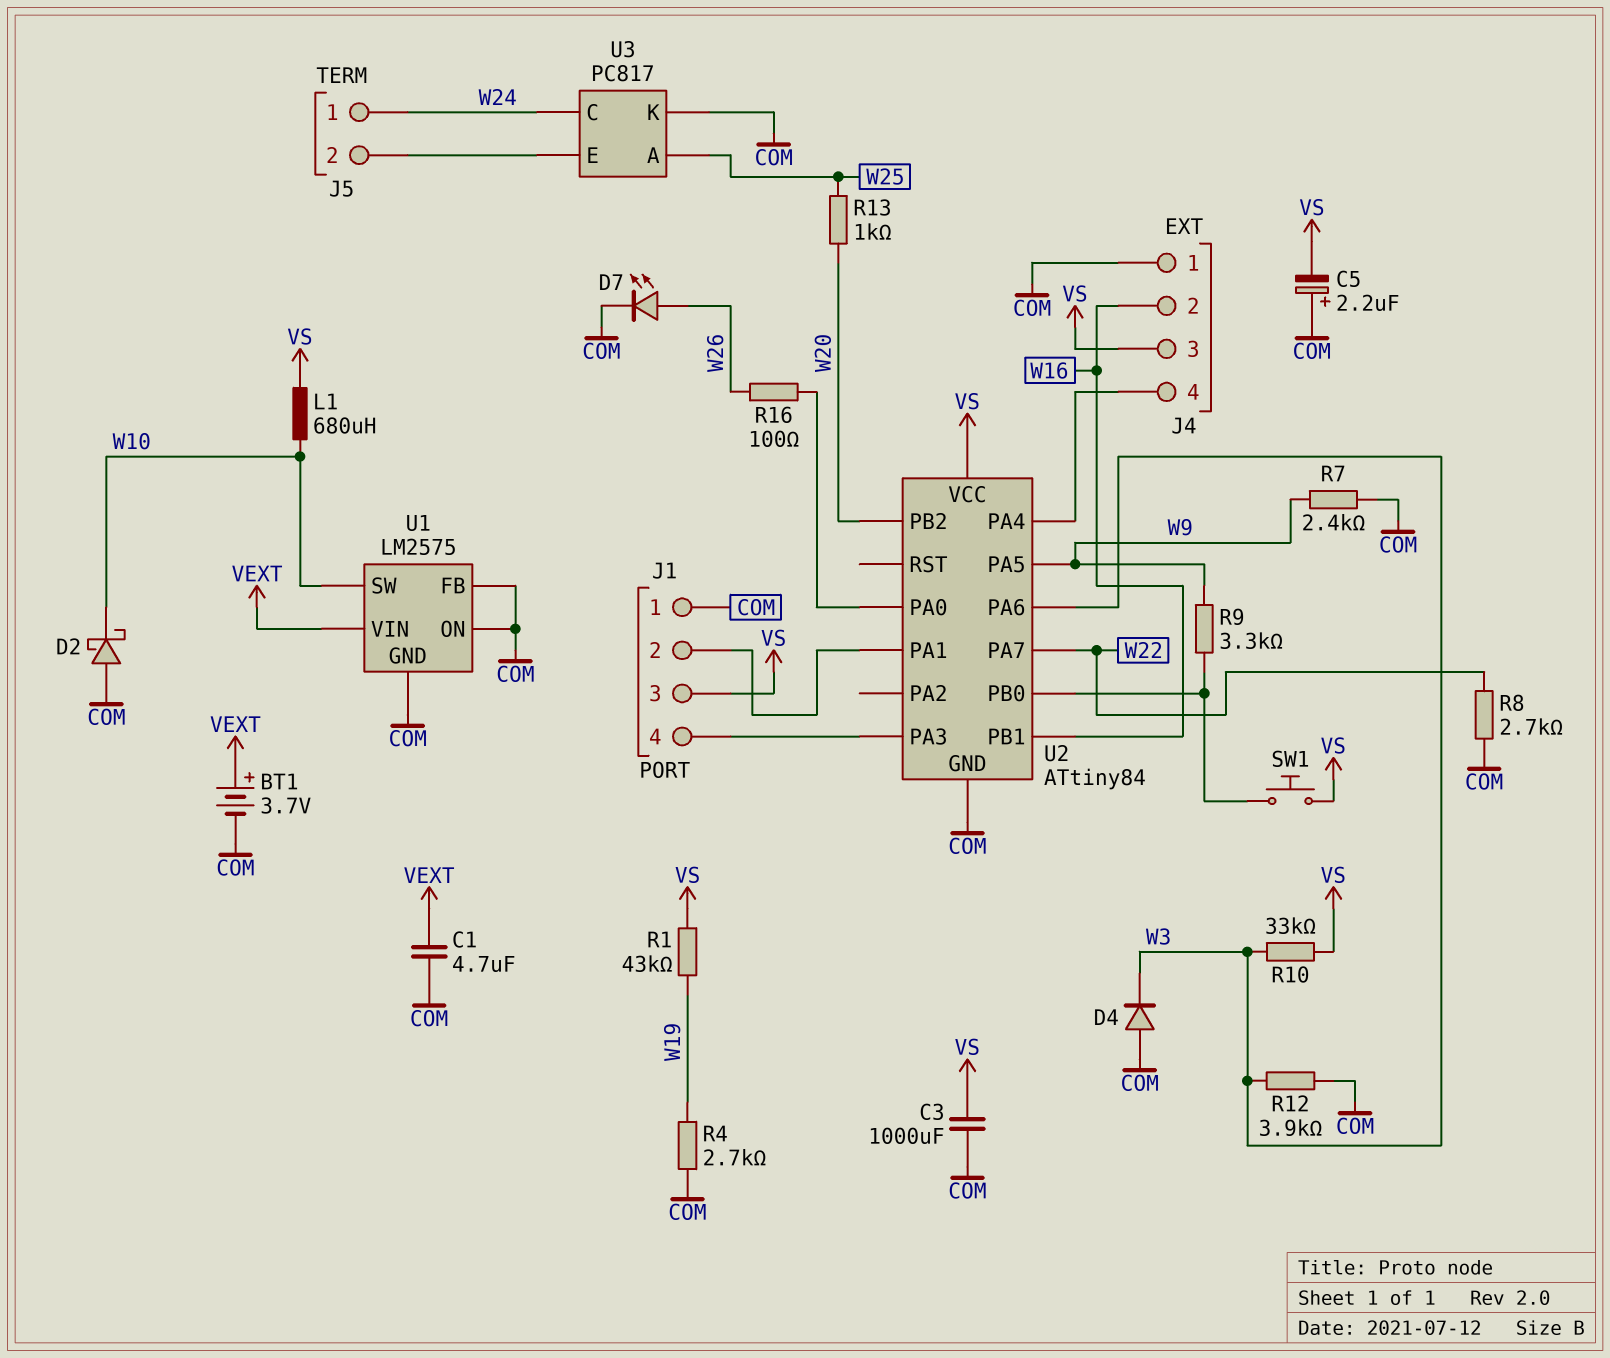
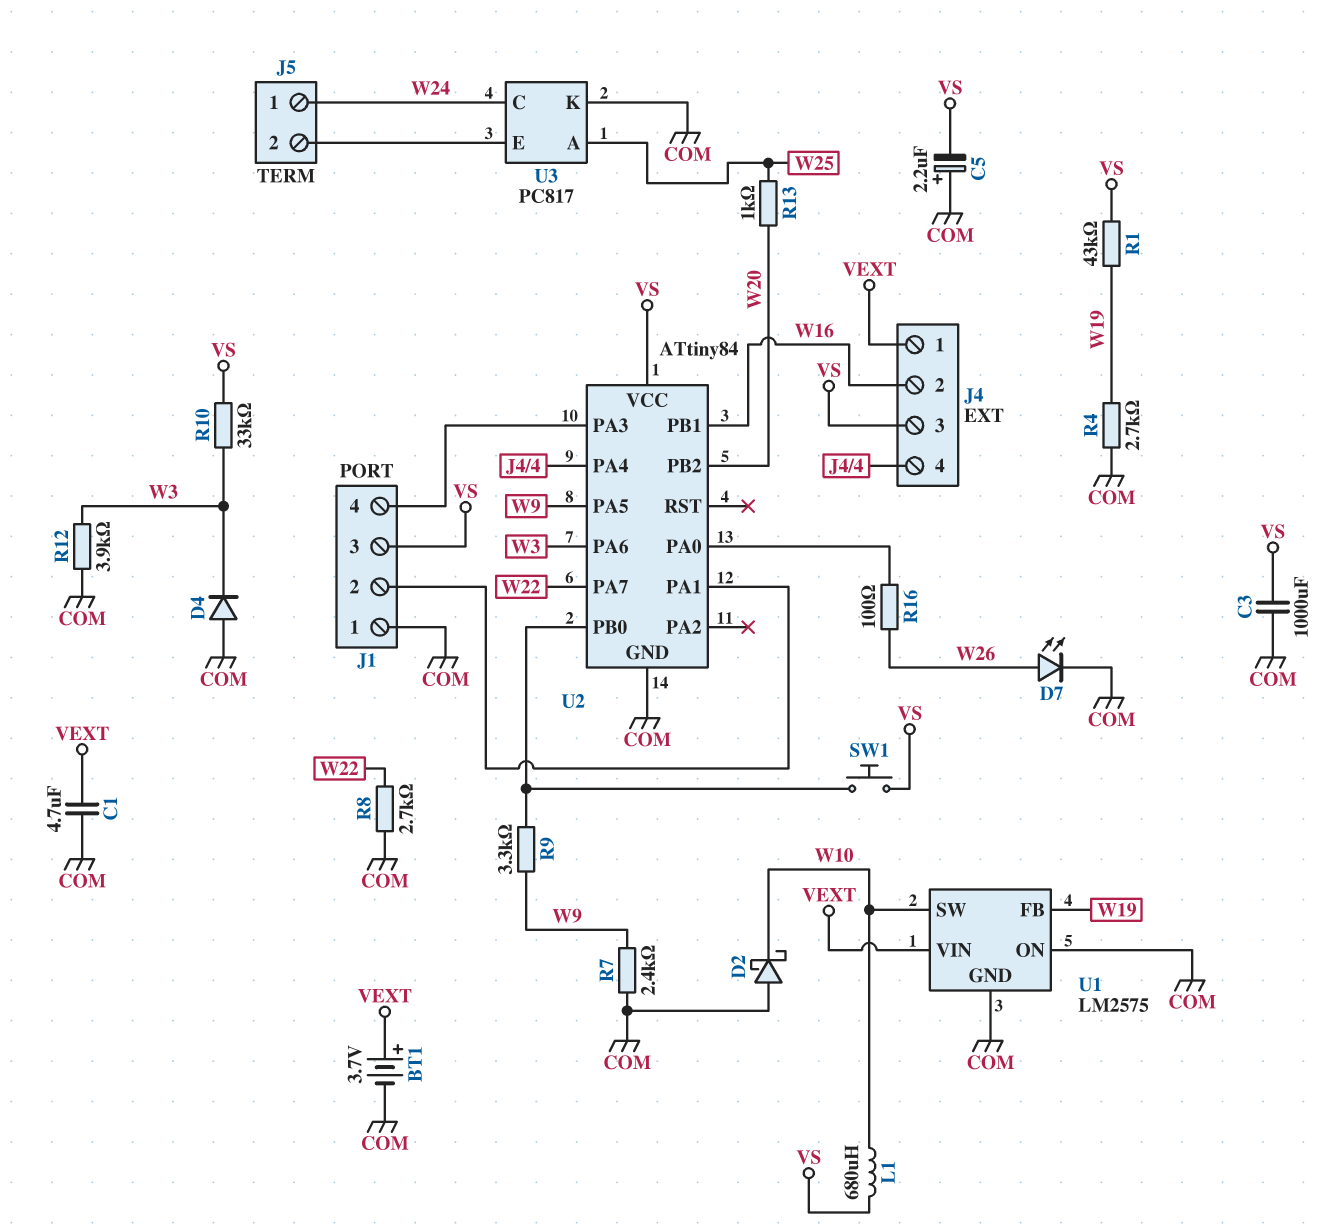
J4 pin 1: COM -> VEXT
U1 pin FB: COM -> W19

